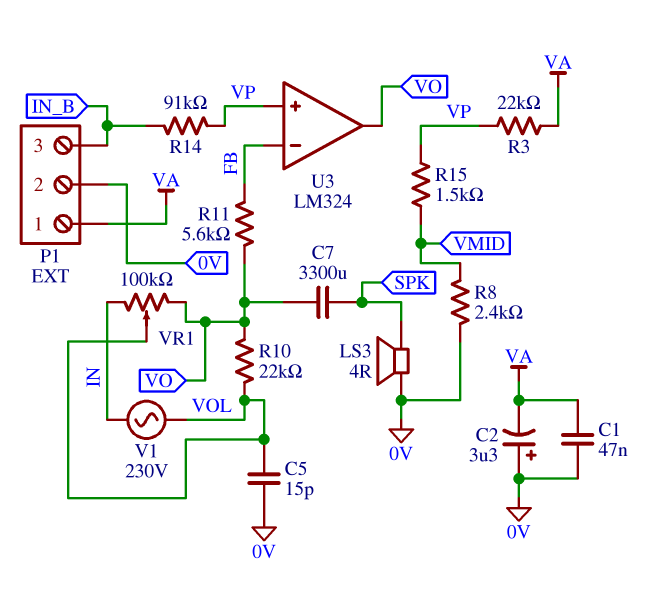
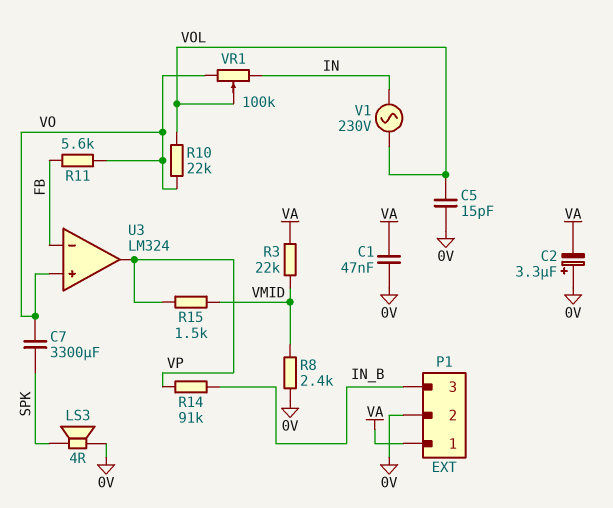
R3: 22k (VA, VP) -> 22k (VA, VMID)
U3 pin in+: VP -> VO
U3 pin out: VO -> VP

